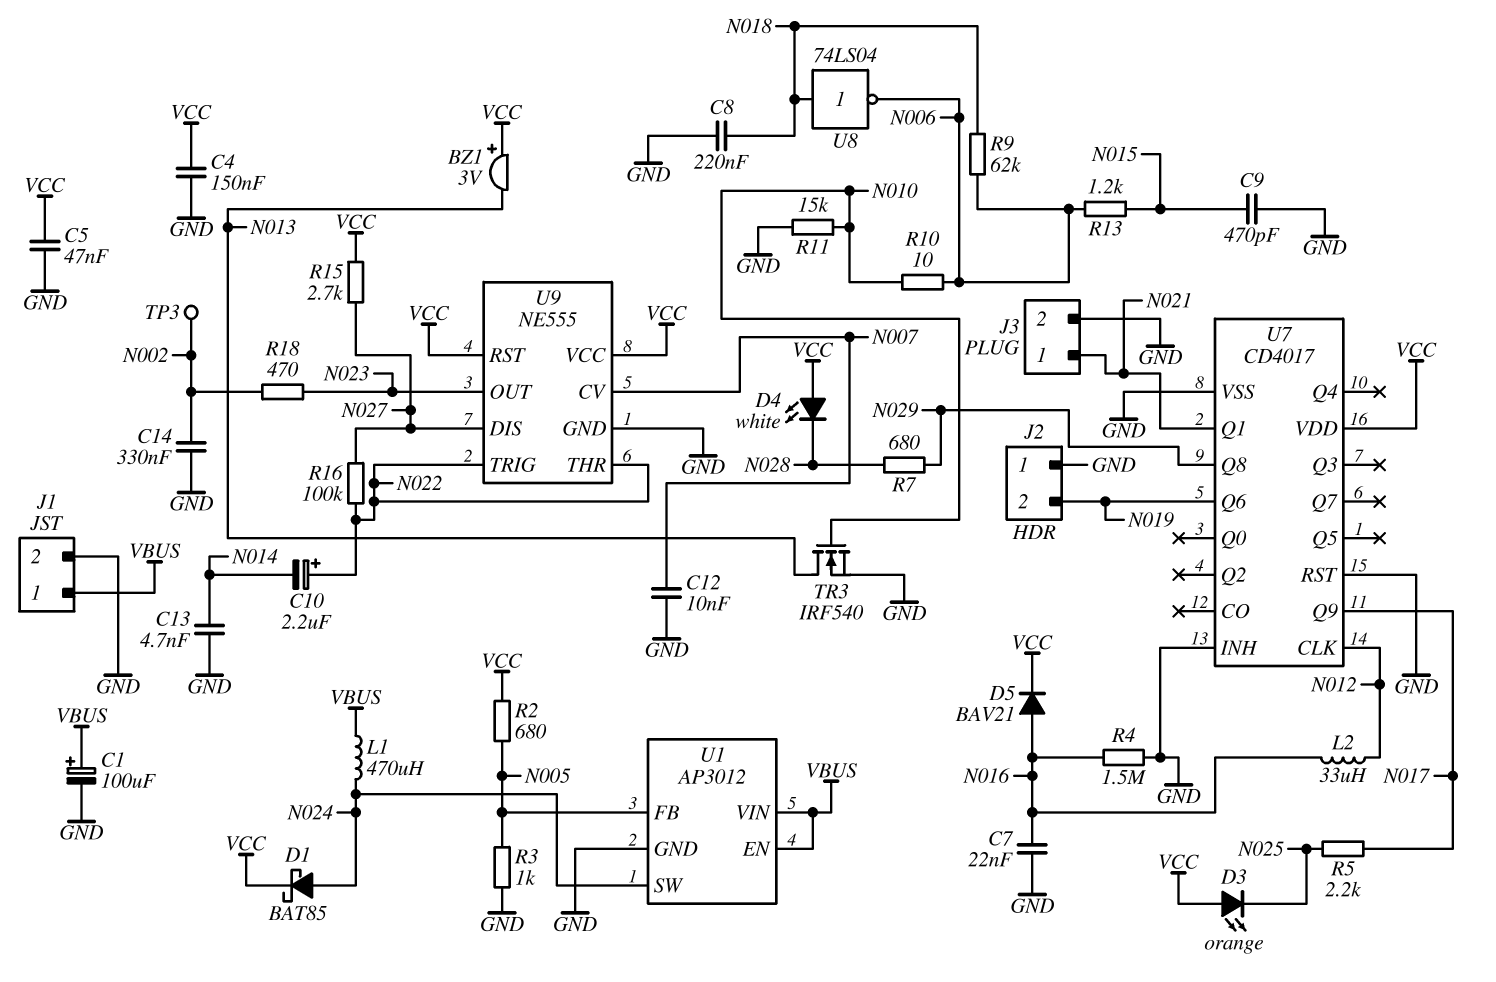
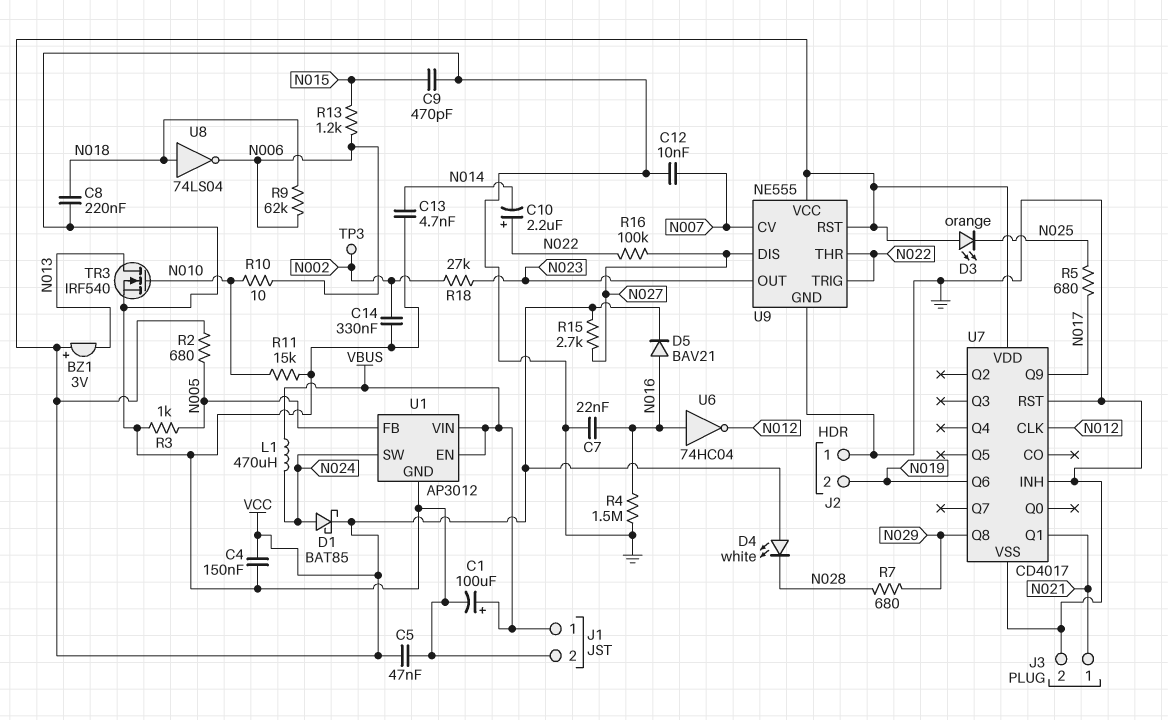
L2: 33uH (N012, N016) -> none
R5: 2.2k (N017, N025) -> 680 (N017, N025)
R18: 470 (N002, N023) -> 27k (N002, N023)
U6: none -> NOT 74HC04 (in N016, out N012)

